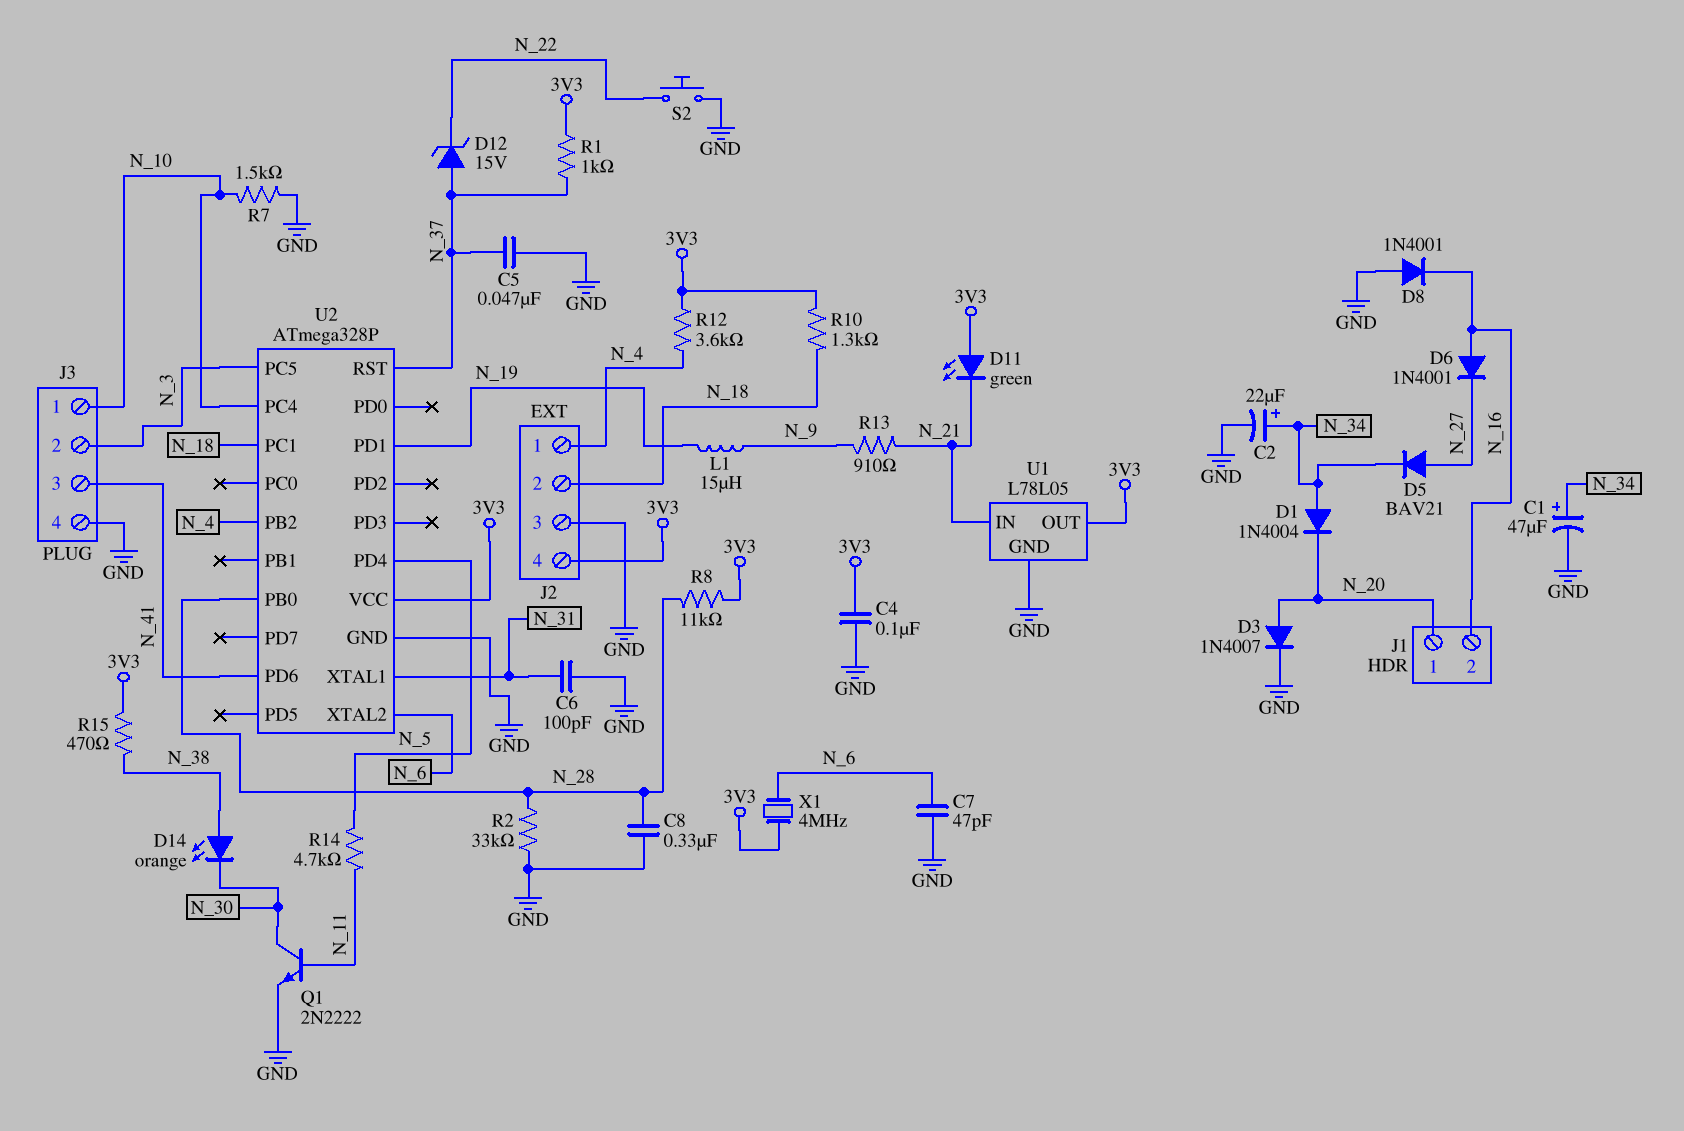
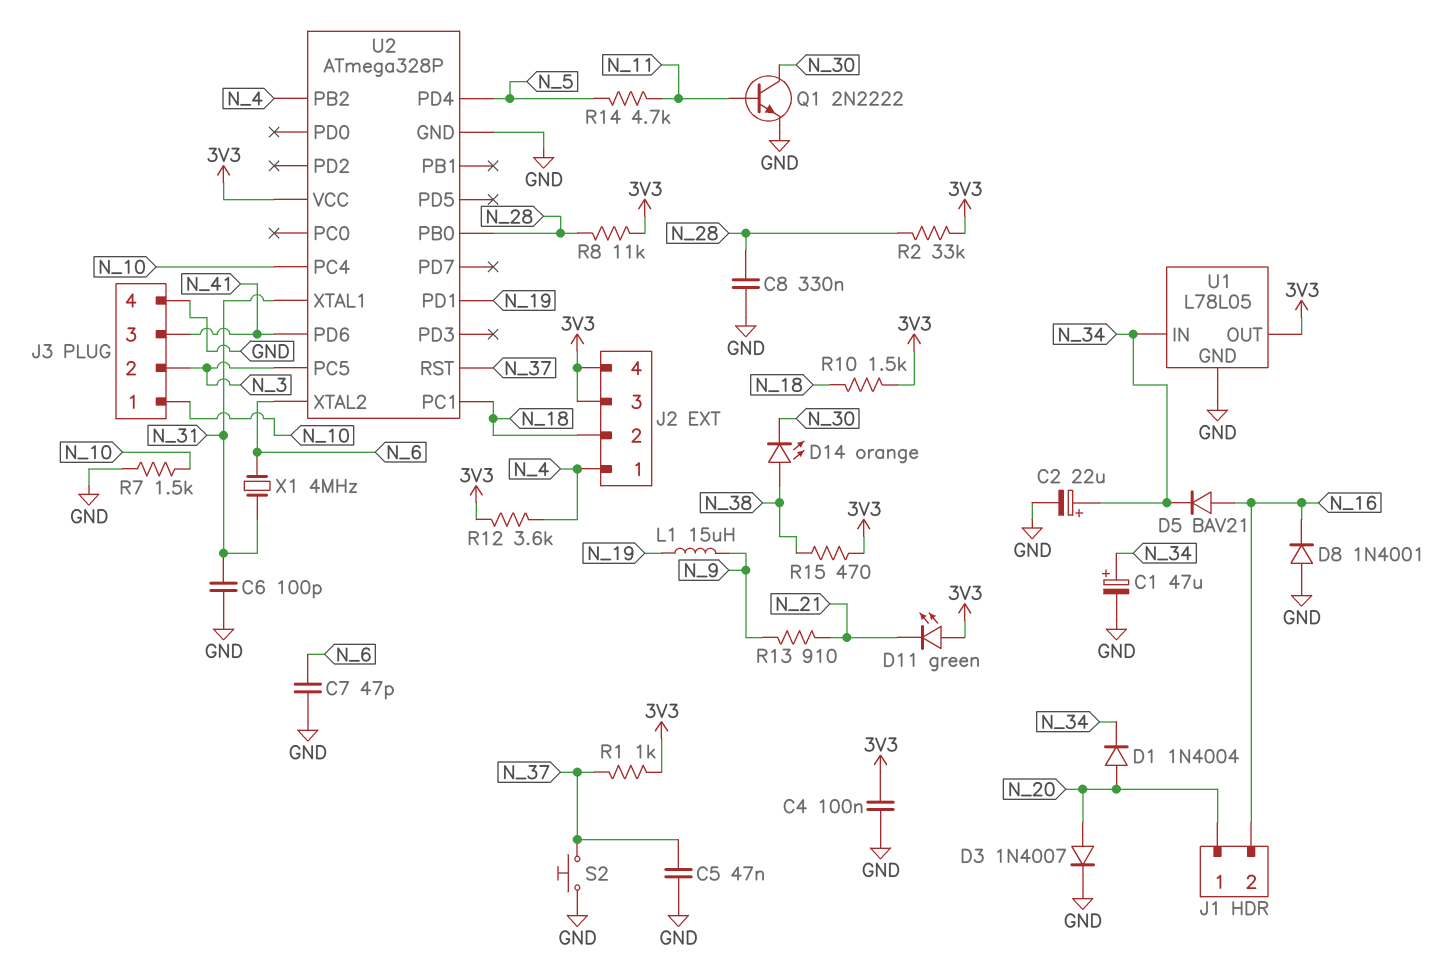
D1: diode 1N4004 (A N_34, K N_20) -> diode 1N4004 (A N_20, K N_34)
D5: diode BAV21 (A N_27, K N_34) -> diode BAV21 (A N_16, K N_34)
D6: diode 1N4001 (A N_16, K N_27) -> none
D12: zener 15V (A N_37, K N_22) -> none
J2 pin 3: GND -> 3V3
R2: 33k (GND, N_28) -> 33k (3V3, N_28)
R10: 1.3k (3V3, N_18) -> 1.5k (3V3, N_18)
S2: button (GND, N_22) -> button (GND, N_37)
U1 pin IN: N_21 -> N_34
X1: 4MHz (3V3, N_6) -> 4MHz (N_6, N_31)

